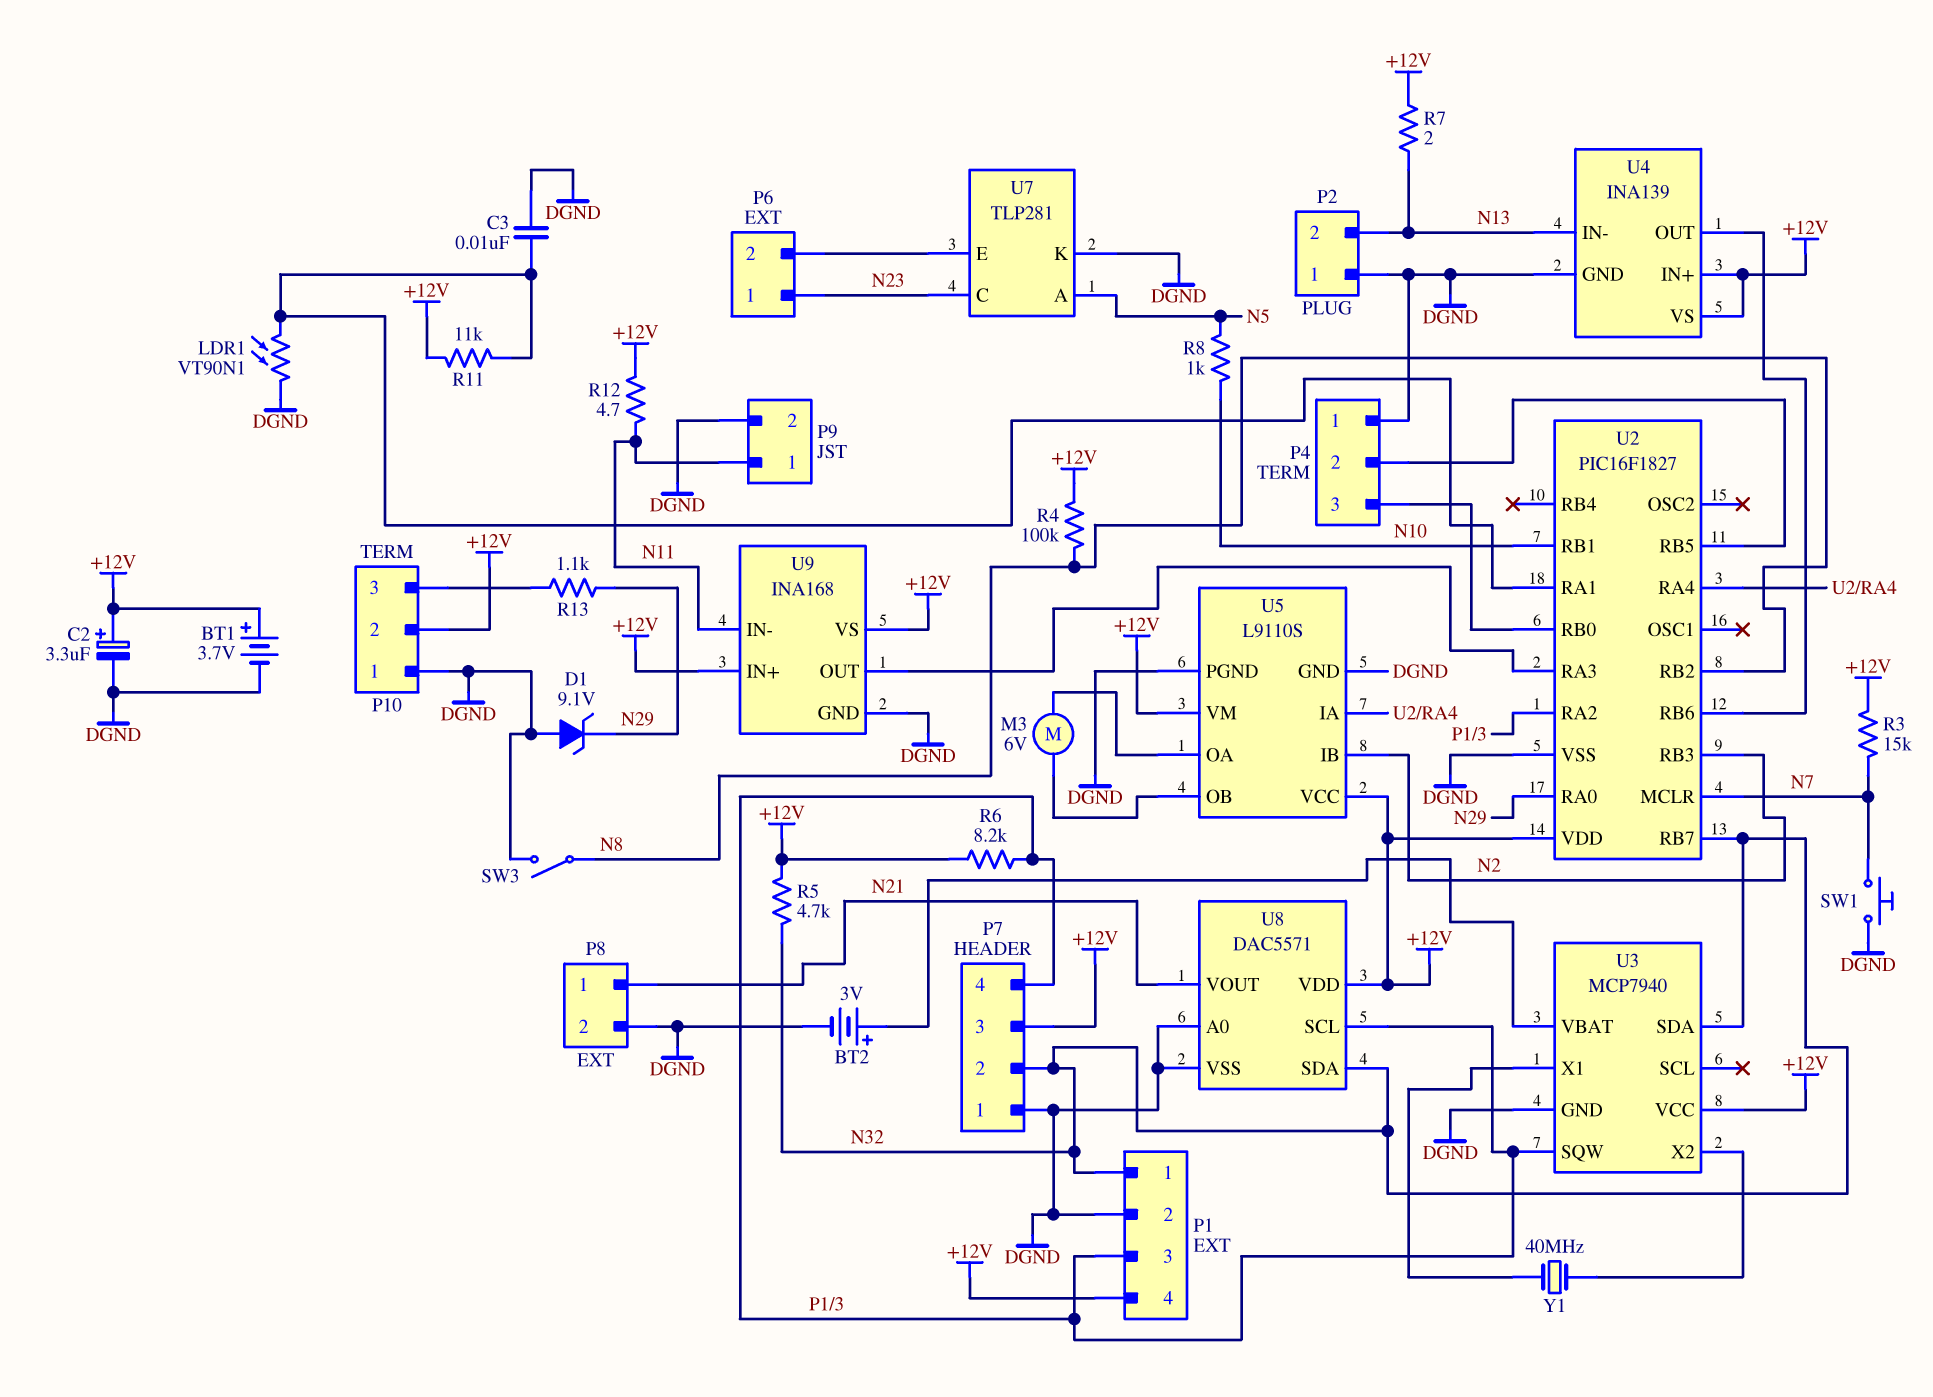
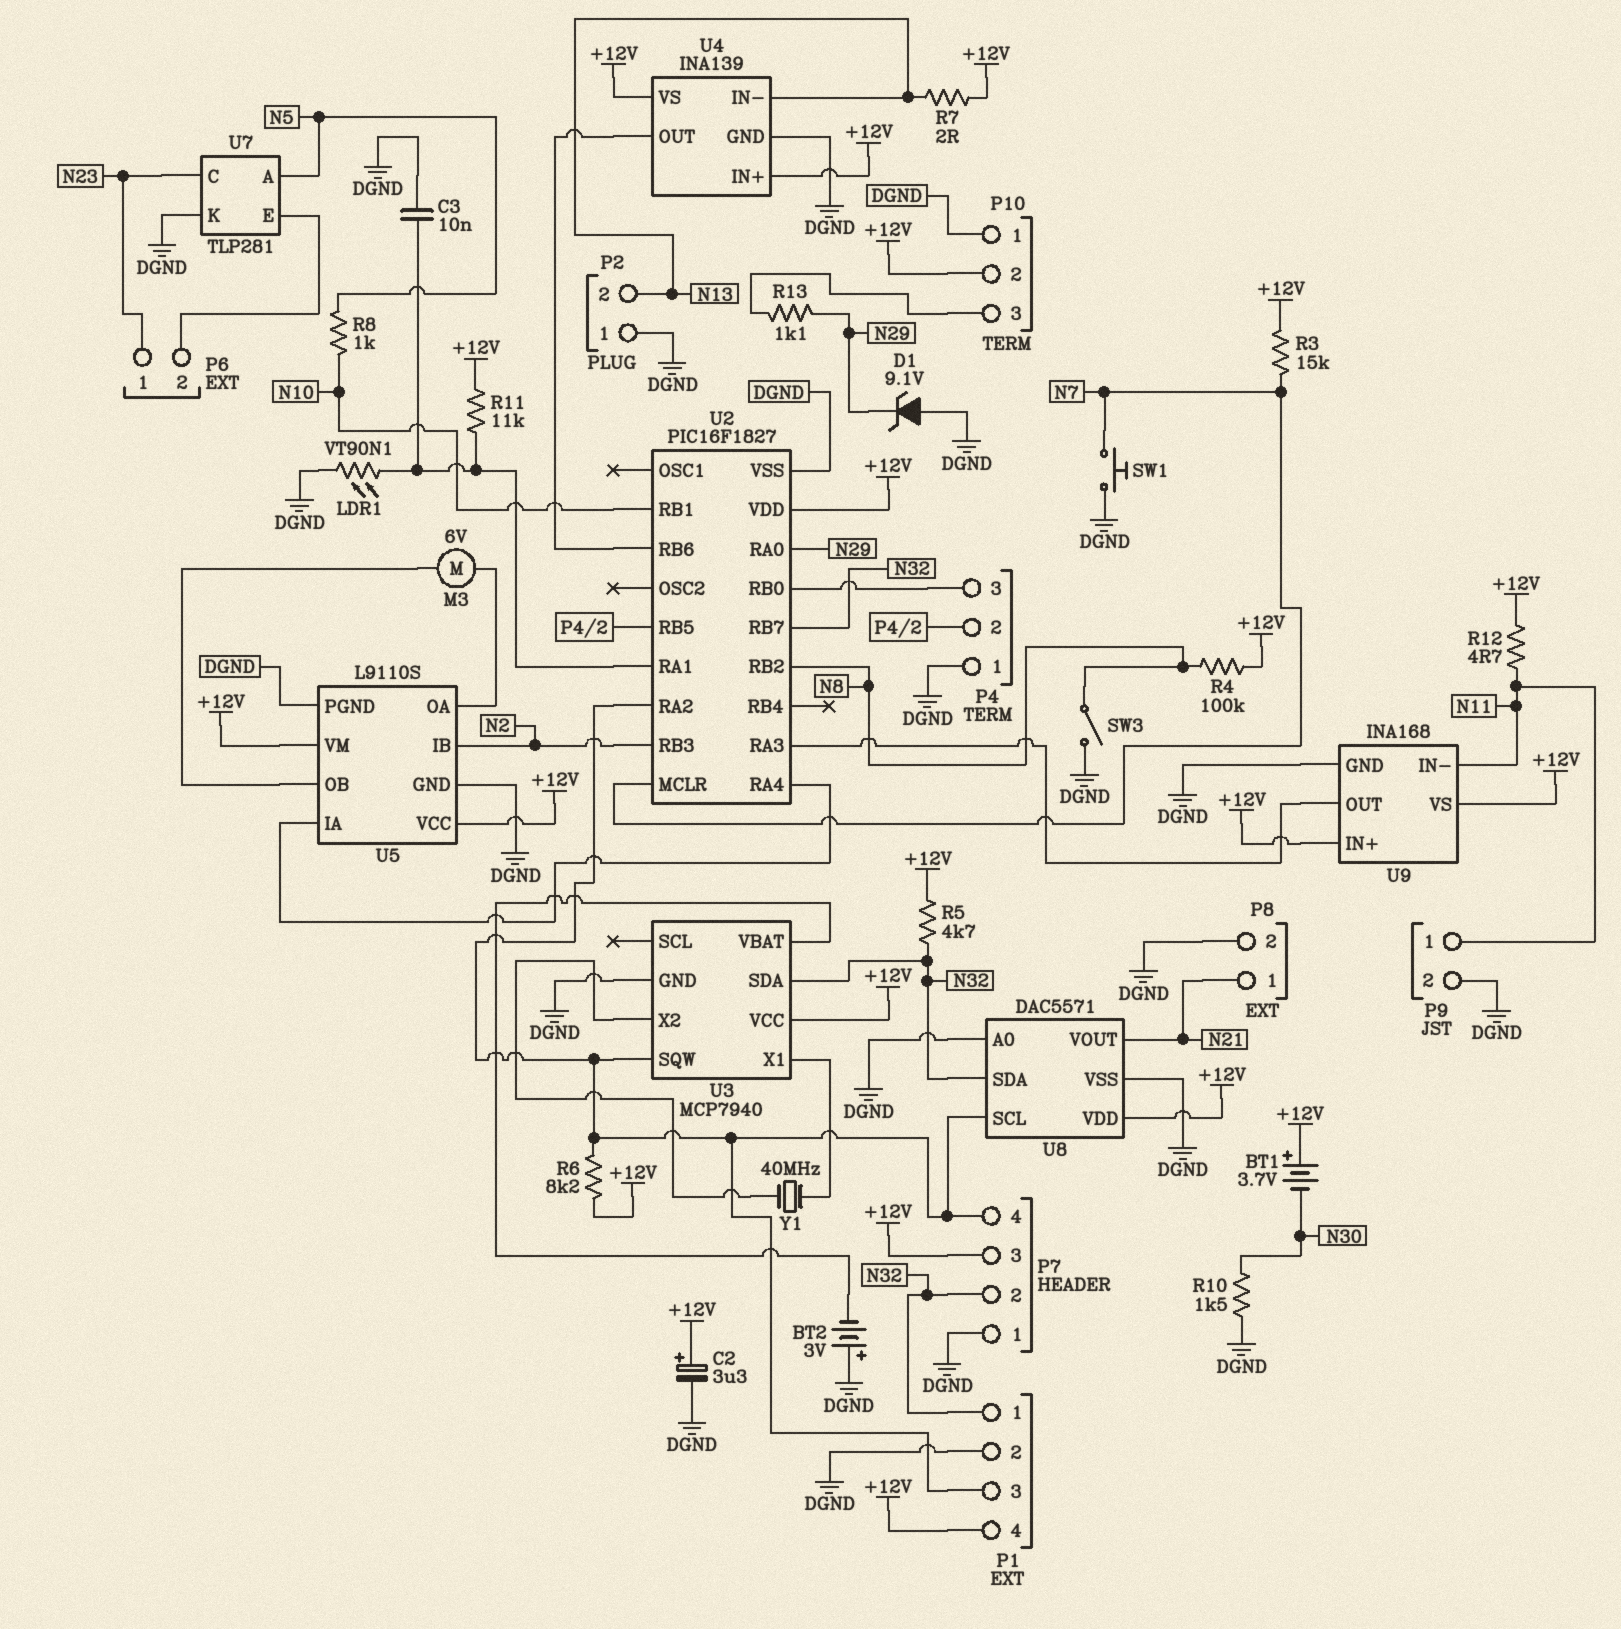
BT1: 3.7V (plus +12V, minus DGND) -> 3.7V (plus +12V, minus N30)
BT2: 3V (plus U3/VBAT, minus DGND) -> 3V (plus DGND, minus U3/VBAT)
R10: none -> 1.5k (DGND, N30)

